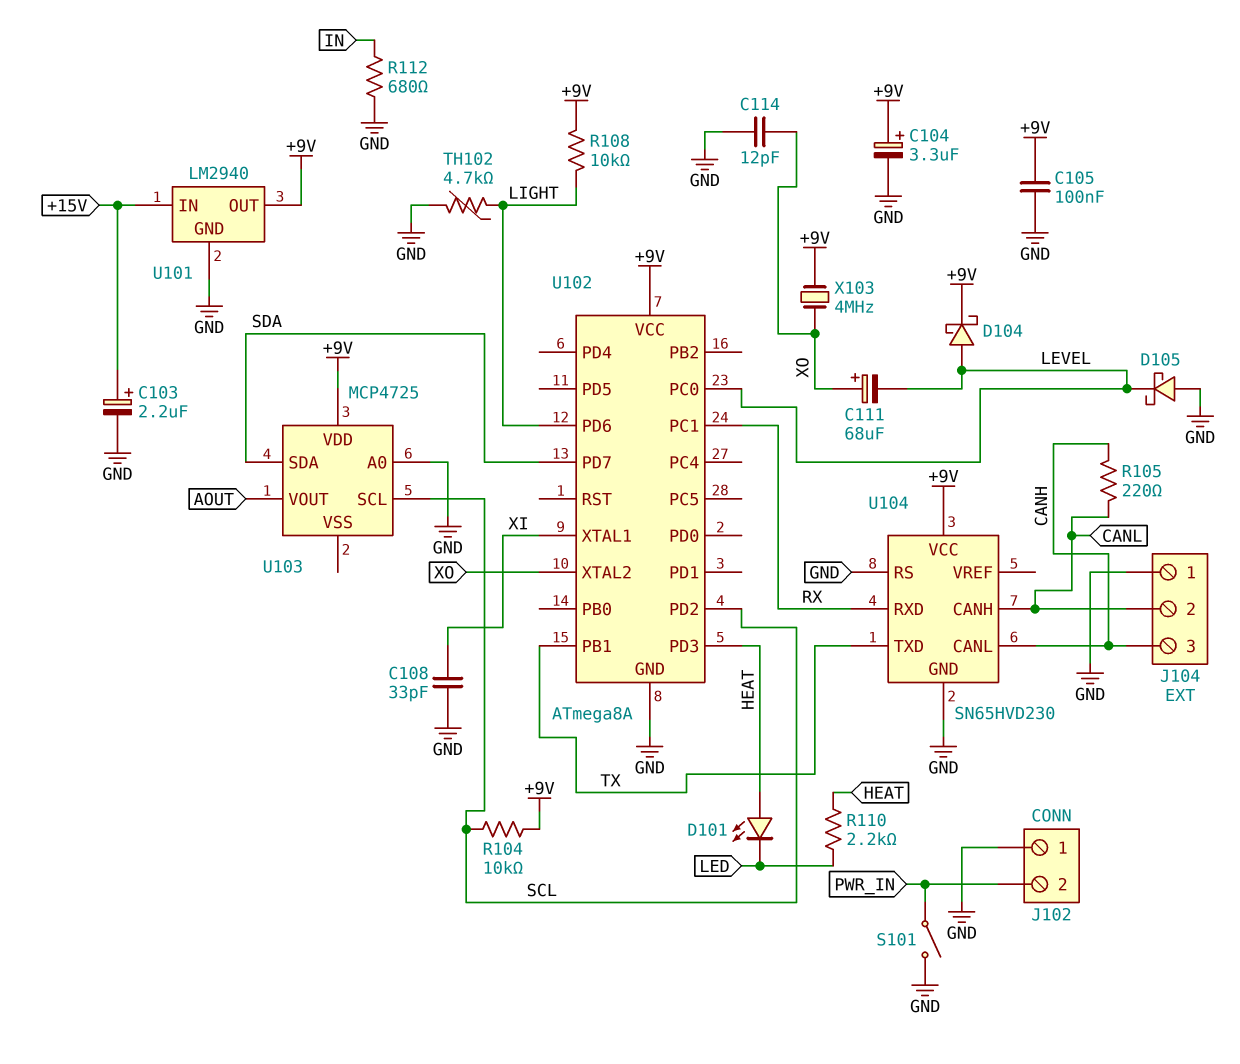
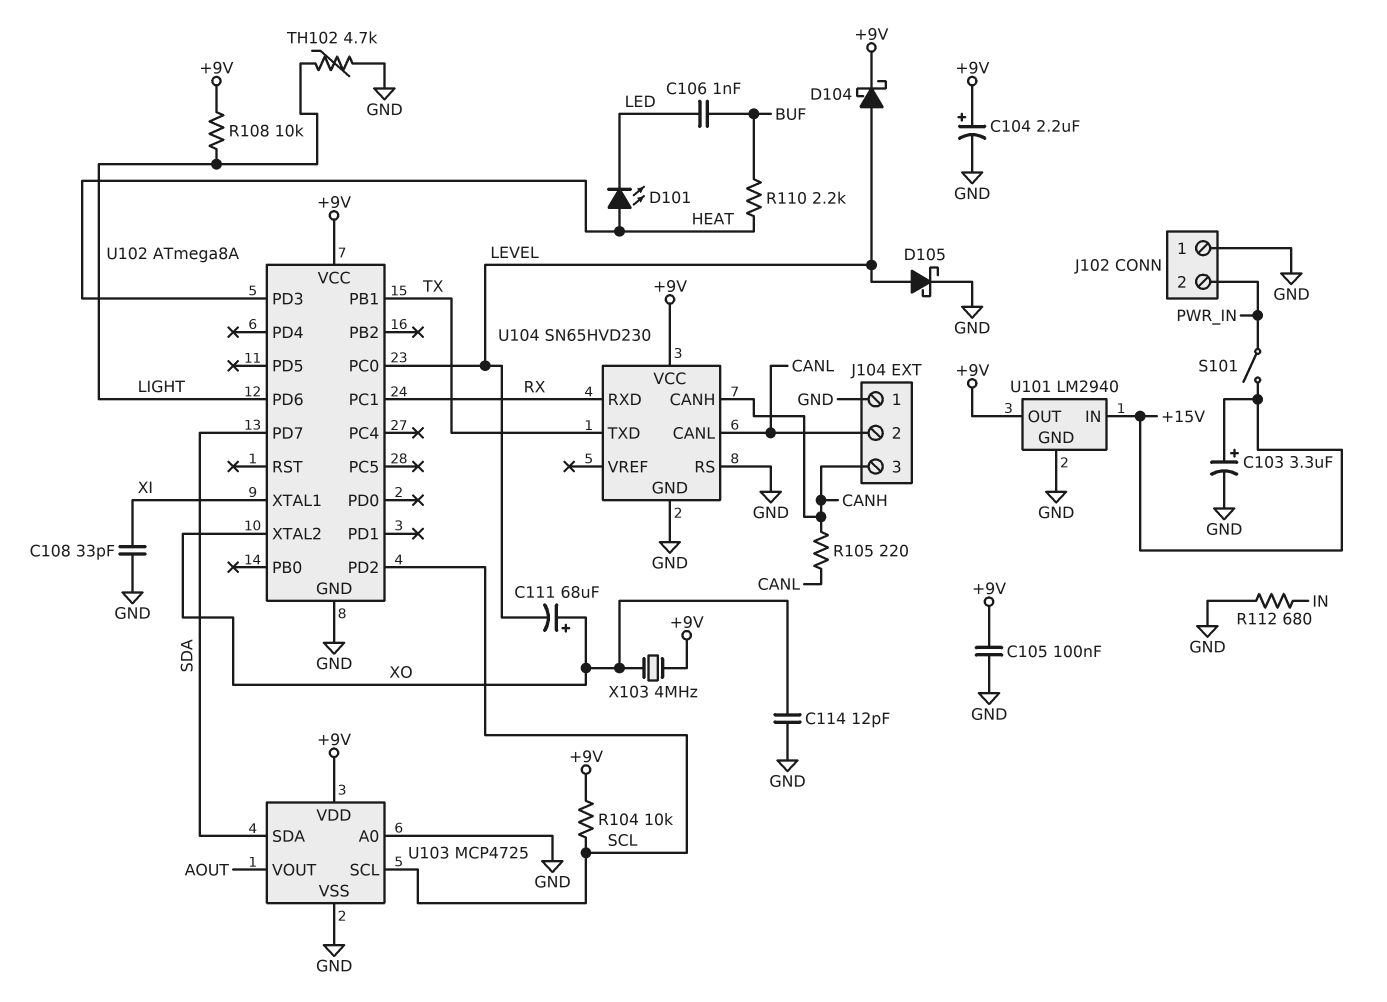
C103: 2.2uF (plus +15V, minus GND) -> 3.3uF (plus +15V, minus GND)
C104: 3.3uF (plus +9V, minus GND) -> 2.2uF (plus +9V, minus GND)
C106: none -> 1nF (BUF, LED)
D105: schottky (A GND, K LEVEL) -> schottky (A LEVEL, K GND)
R110: 2.2k (HEAT, LED) -> 2.2k (BUF, HEAT)
S101: switch (GND, PWR_IN) -> switch (+15V, PWR_IN)
U103 pin VSS: none -> GND
U104 pin CANH: CANL -> CANH
U104 pin CANL: CANH -> CANL

